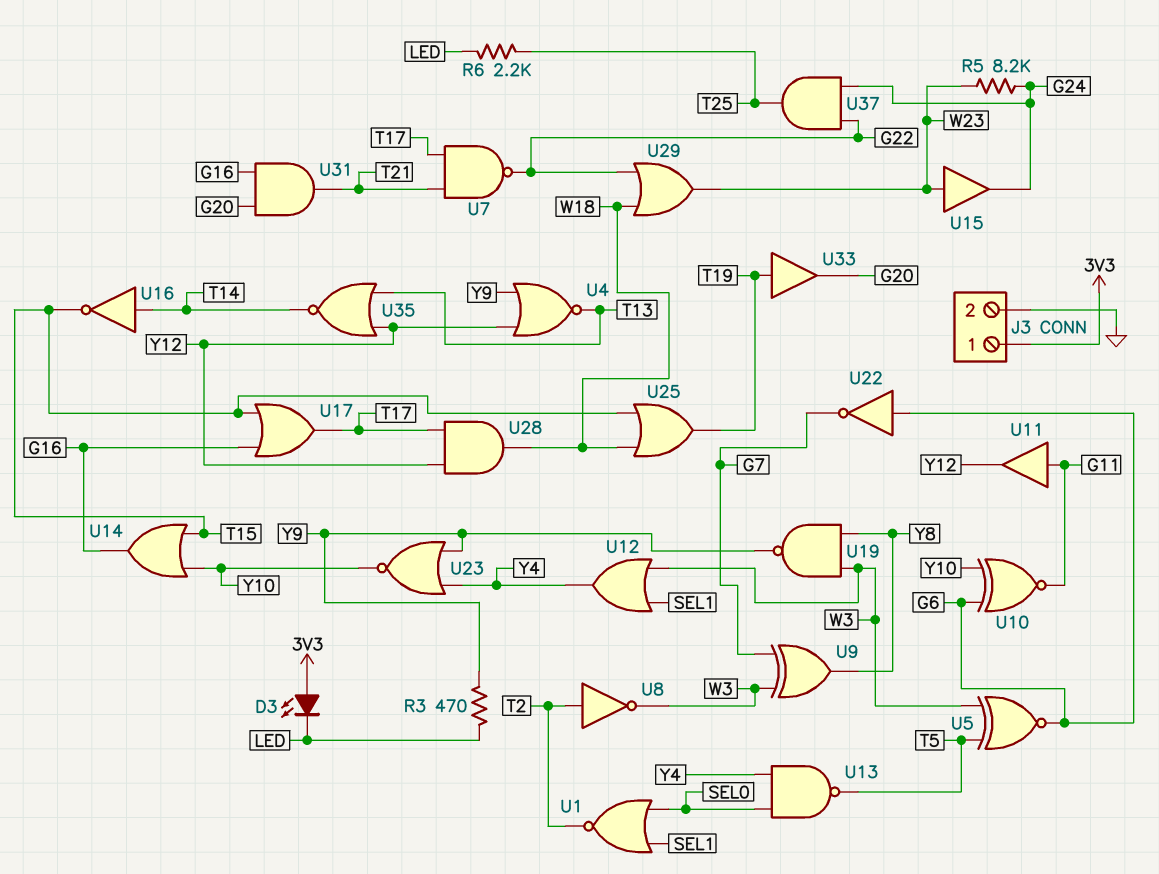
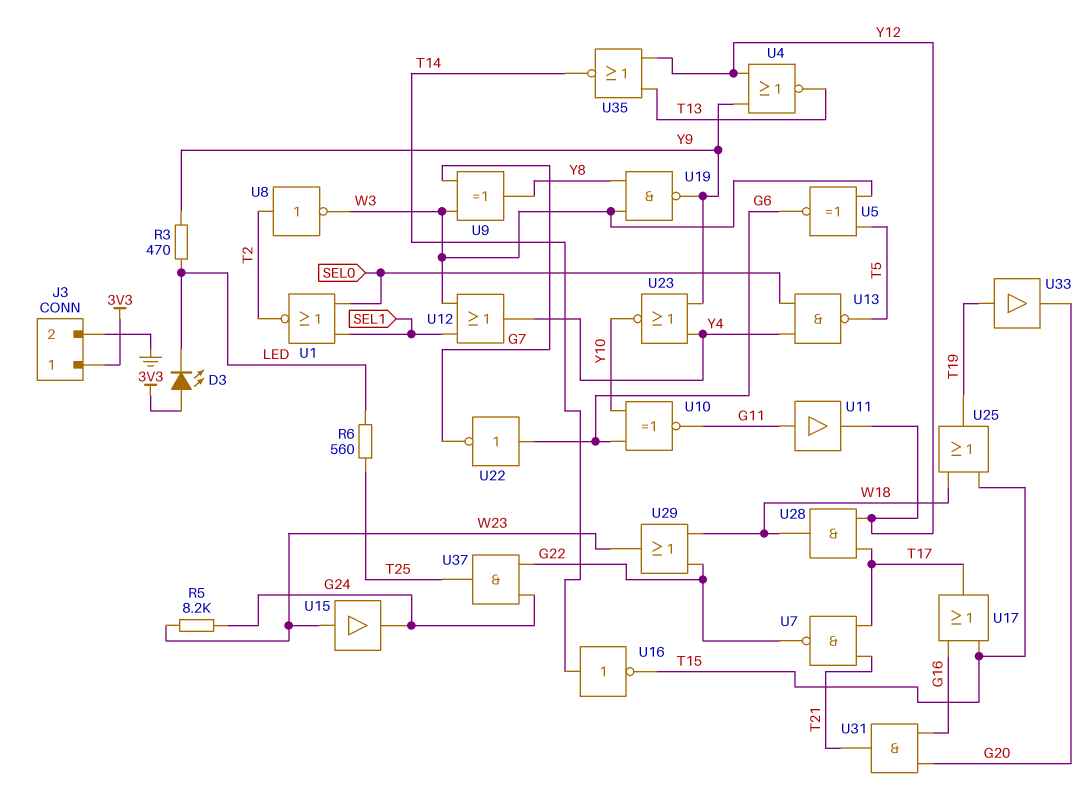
R6: 2.2k (LED, T25) -> 560 (LED, T25)
U14: OR (in T15, in Y10, out G16) -> none

